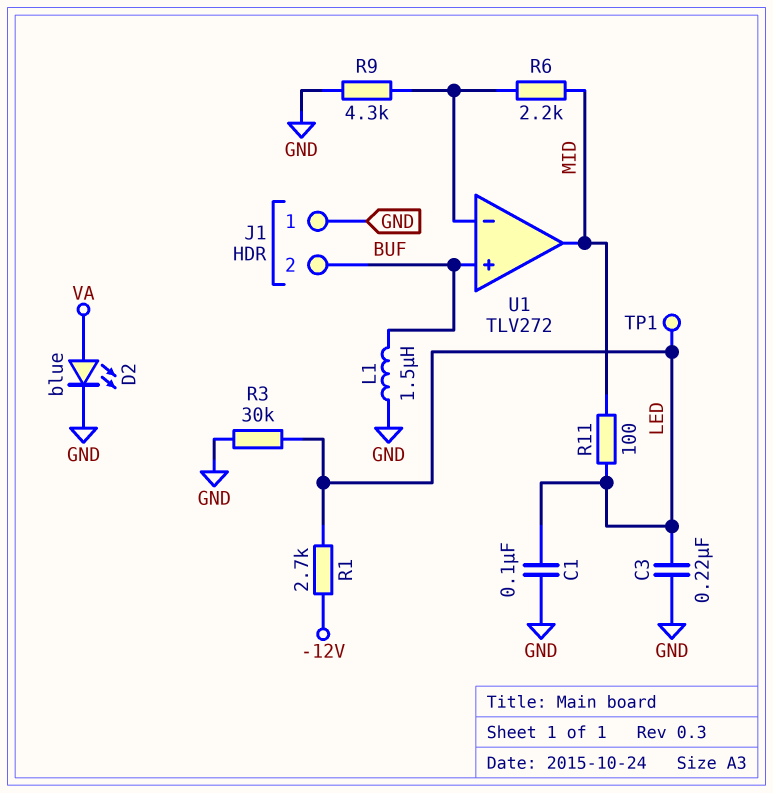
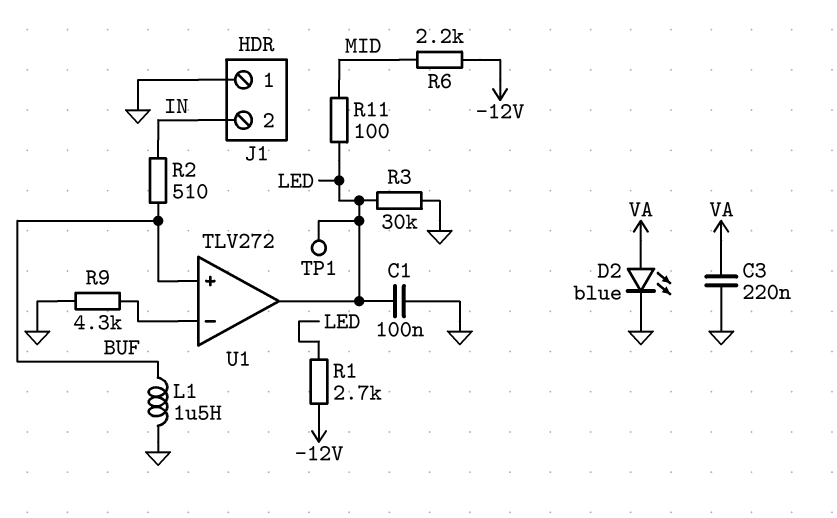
C3: 220nF (GND, LED) -> 220nF (GND, VA)
J1 pin 2: BUF -> IN
R2: none -> 510 (BUF, IN)
R6: 2.2k (MID, U1/in-) -> 2.2k (-12V, MID)
U1 pin out: MID -> LED

